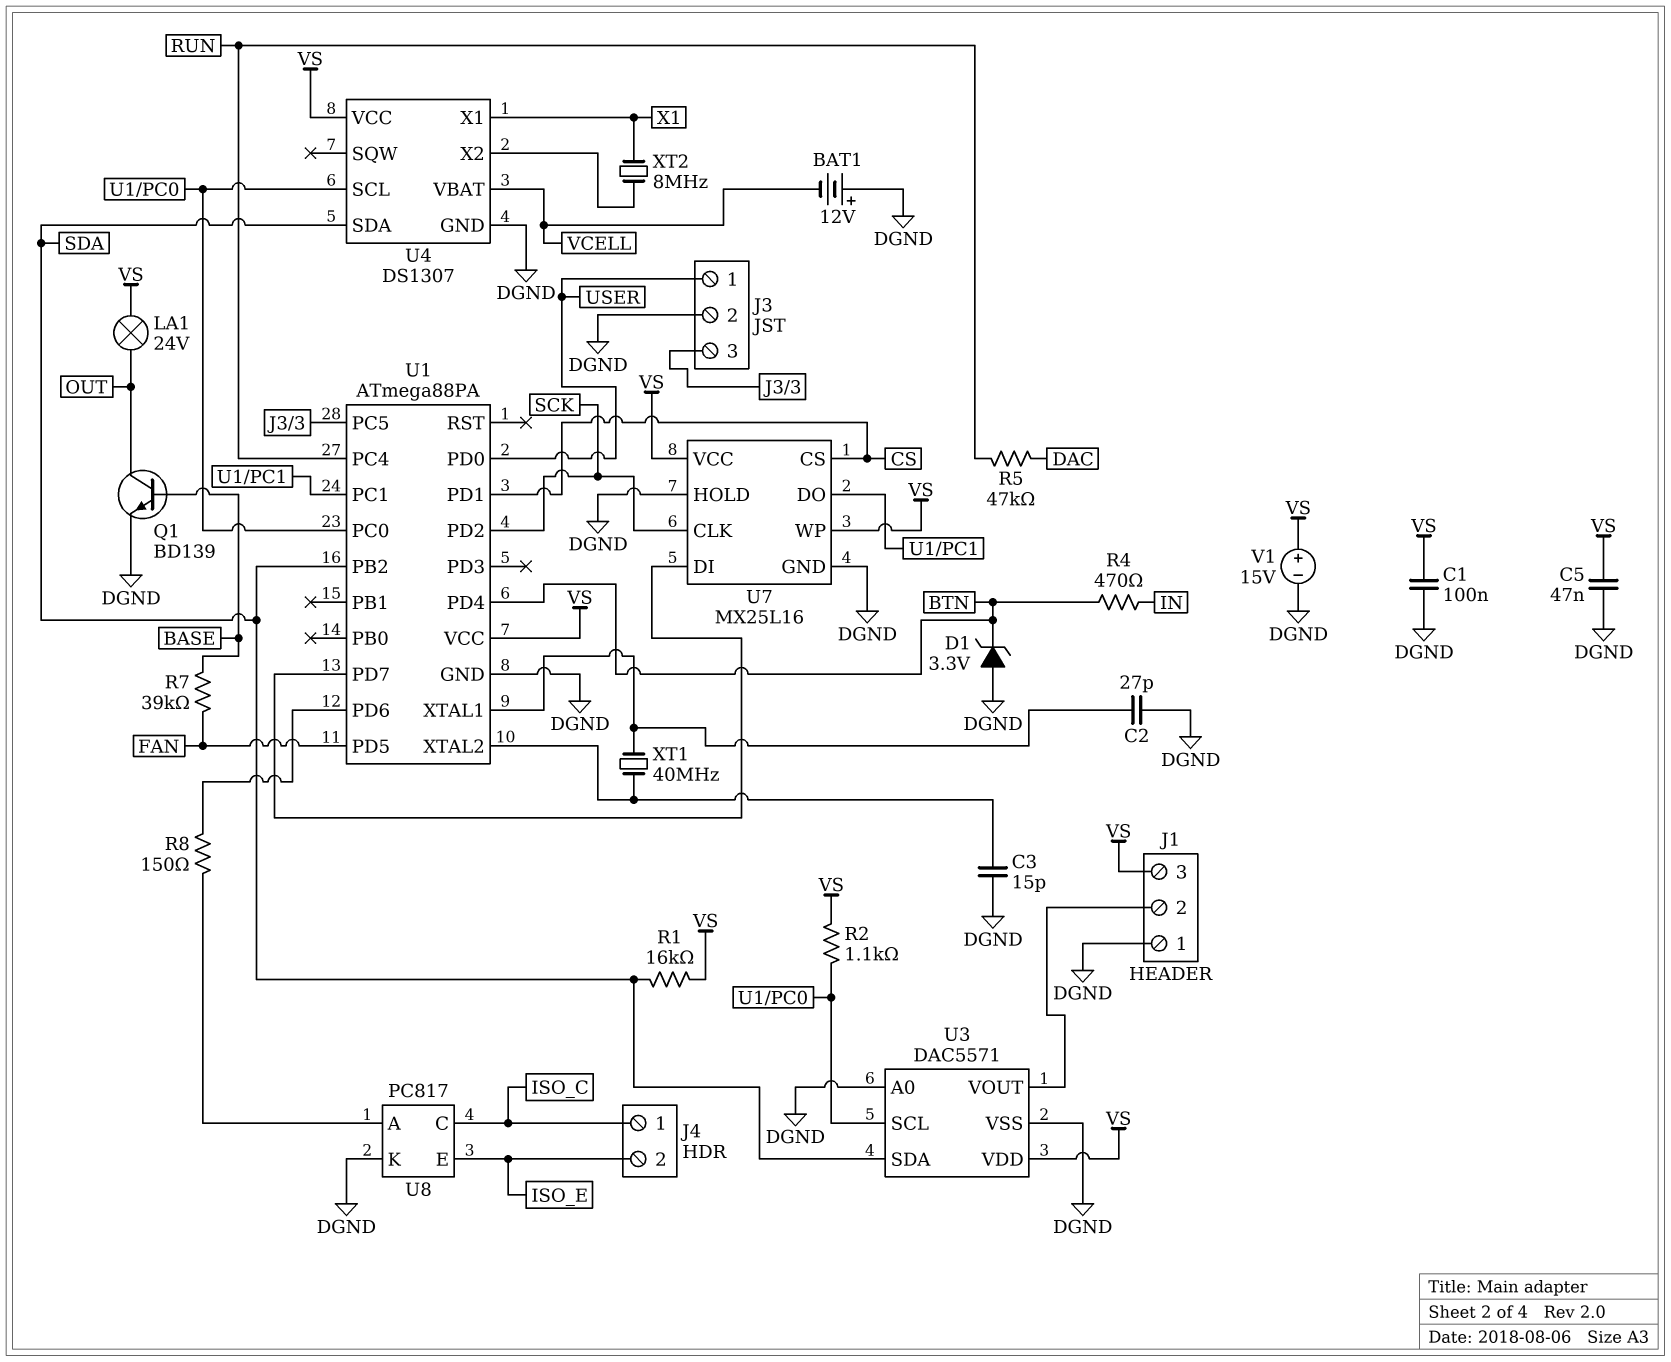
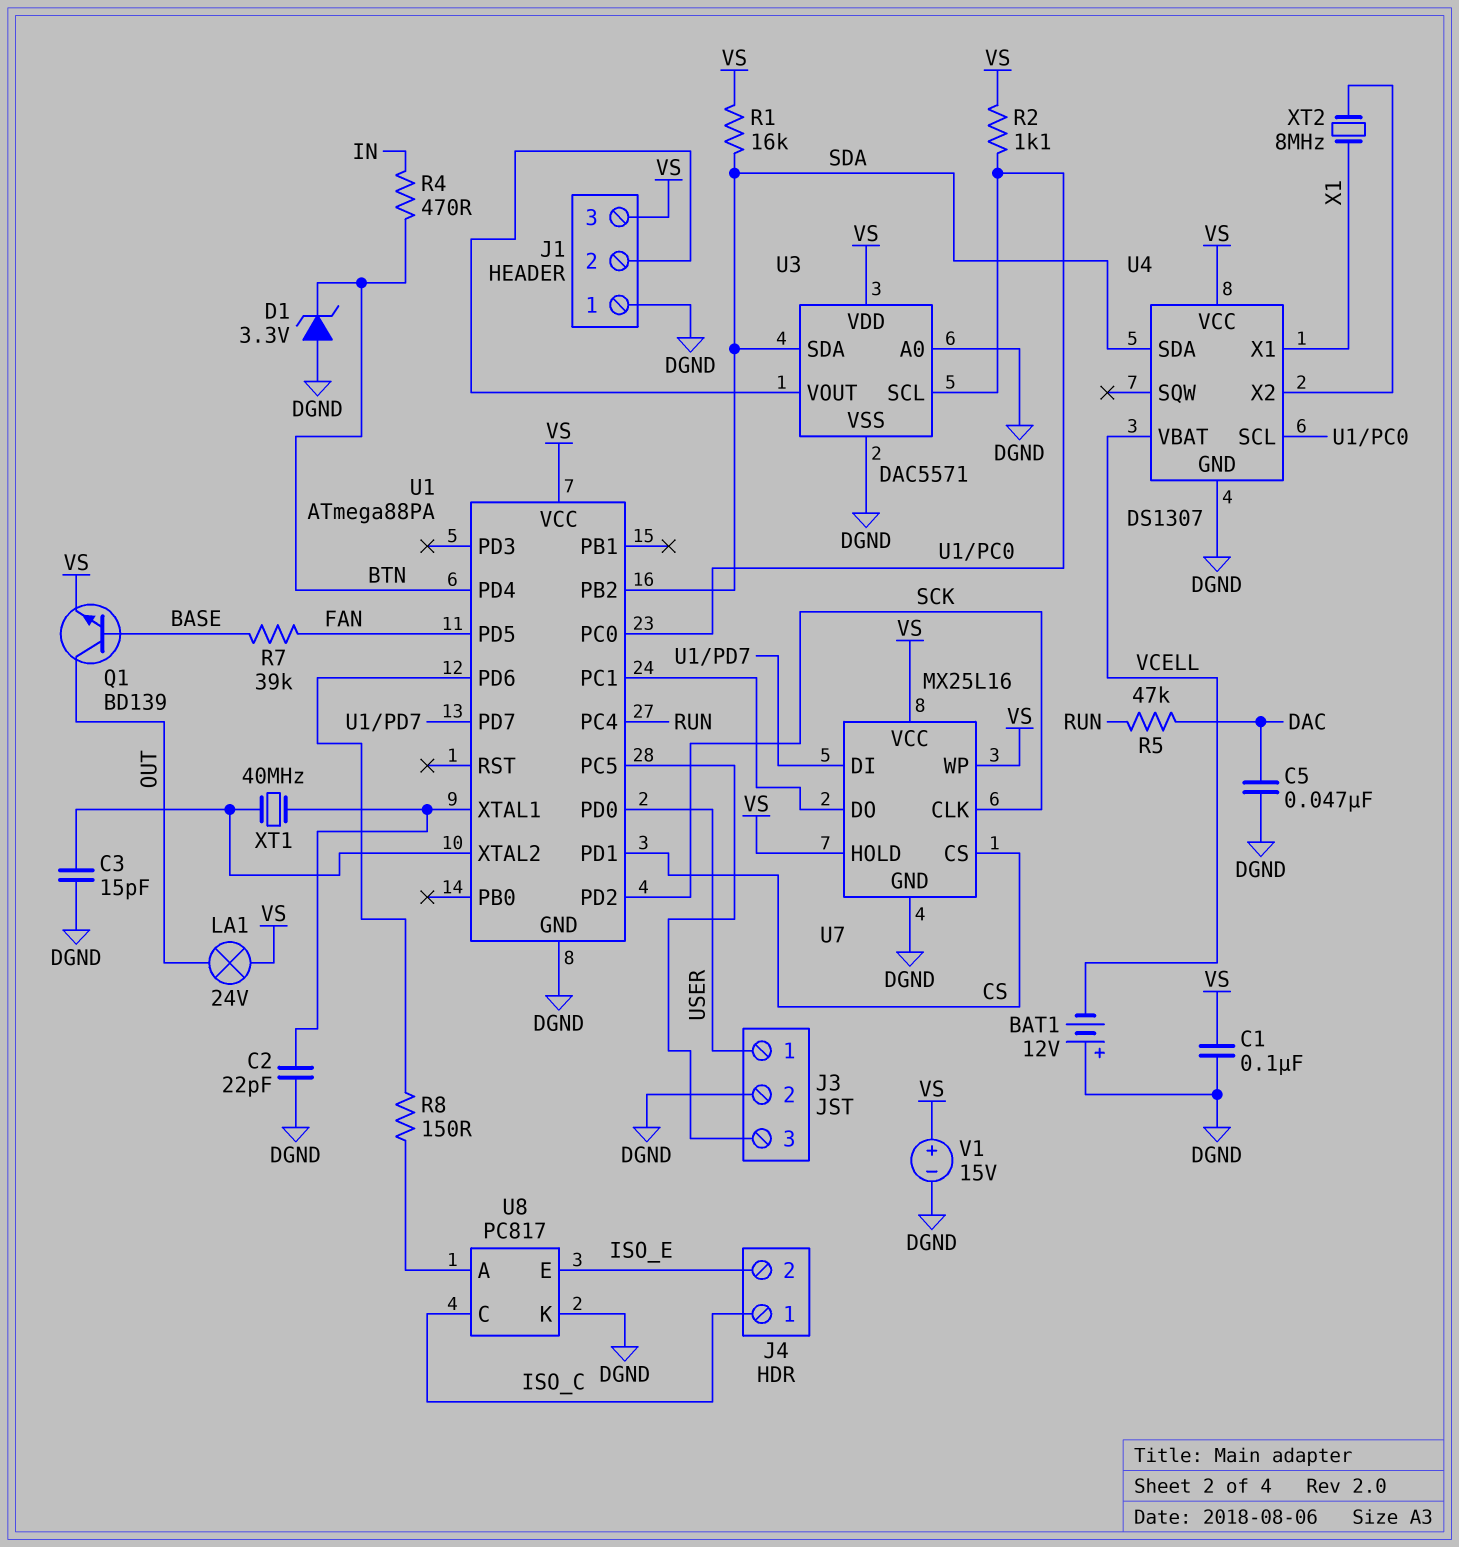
C2: 27pF (DGND, U1/XTAL1) -> 22pF (DGND, U1/XTAL1)
C5: 47nF (DGND, VS) -> 47nF (DAC, DGND)
Q1: NPN BD139 (B BASE, C OUT, E DGND) -> NPN BD139 (B BASE, C OUT, E VS)
U7 pin HOLD: DGND -> VS

